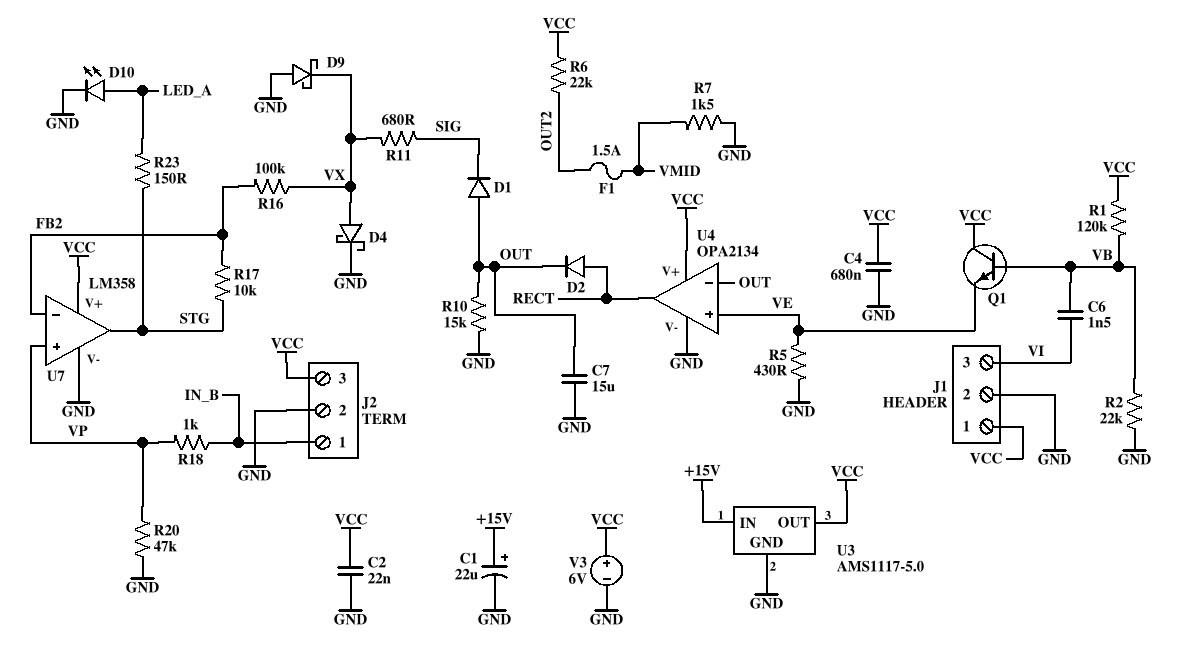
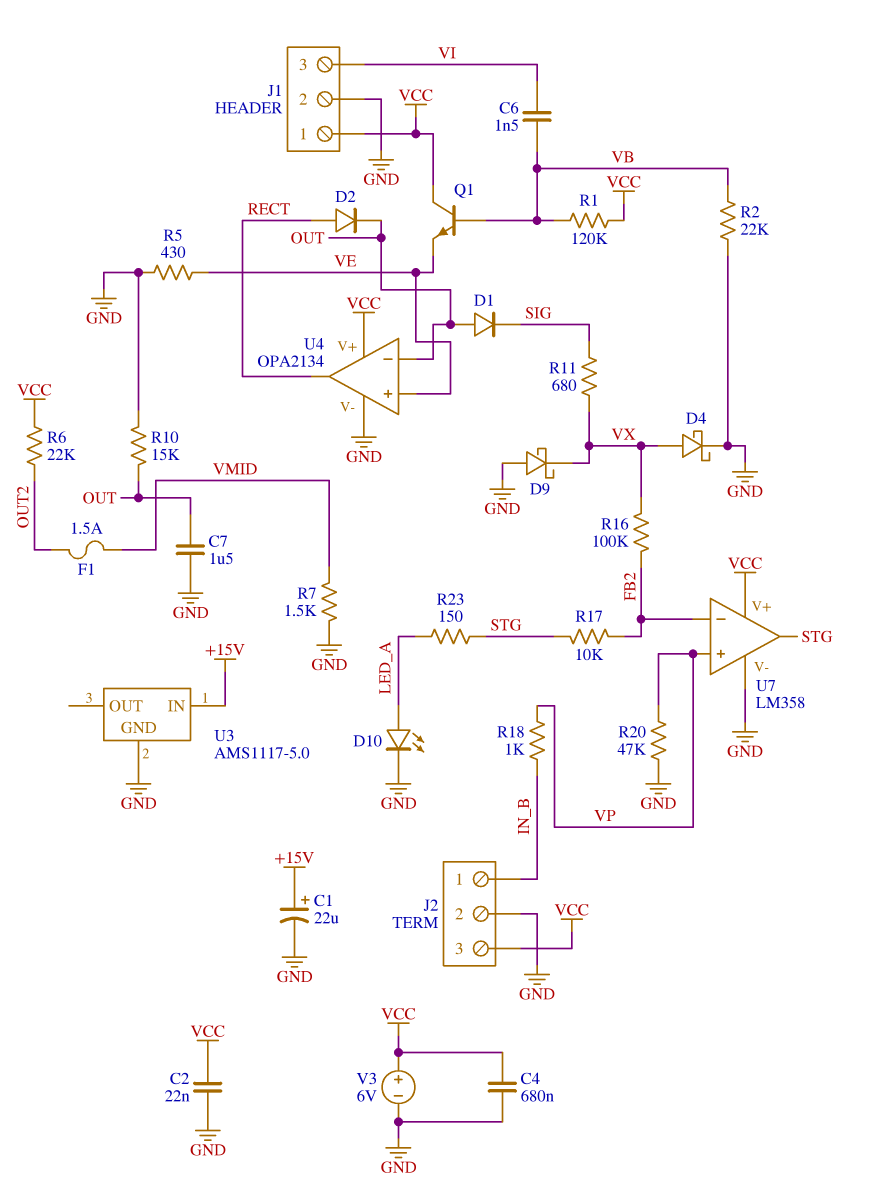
C7: 15uF (GND, OUT) -> 1.5uF (GND, OUT)
U3 pin OUT: VCC -> none

